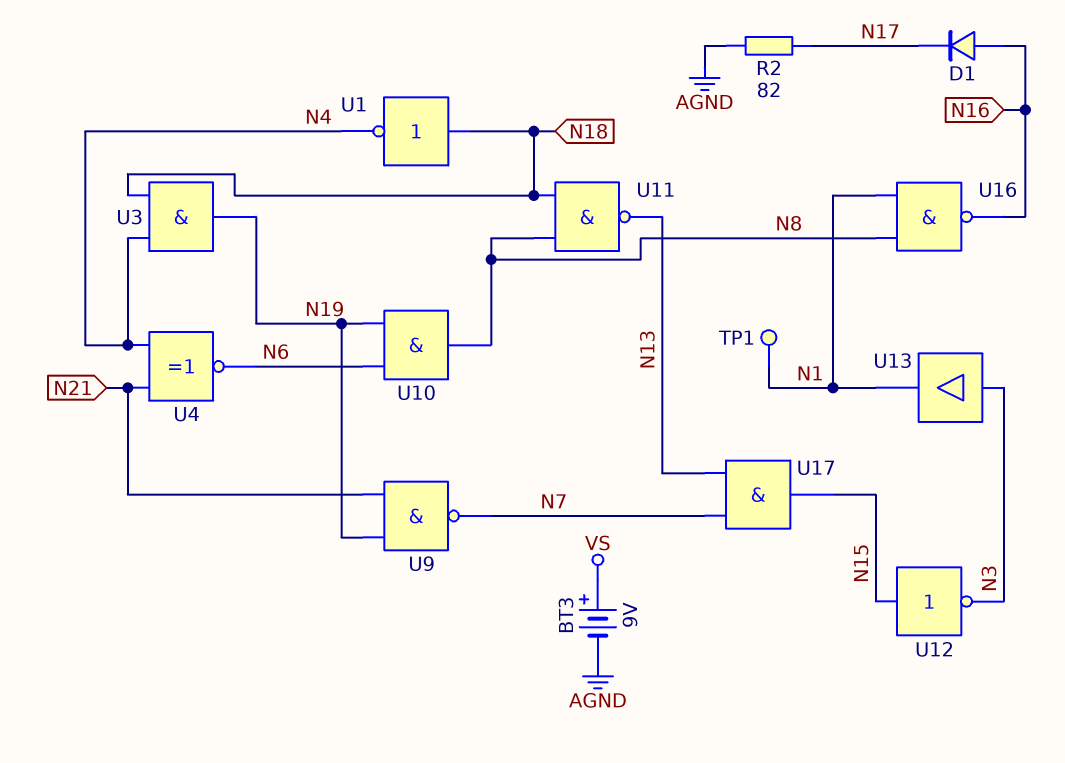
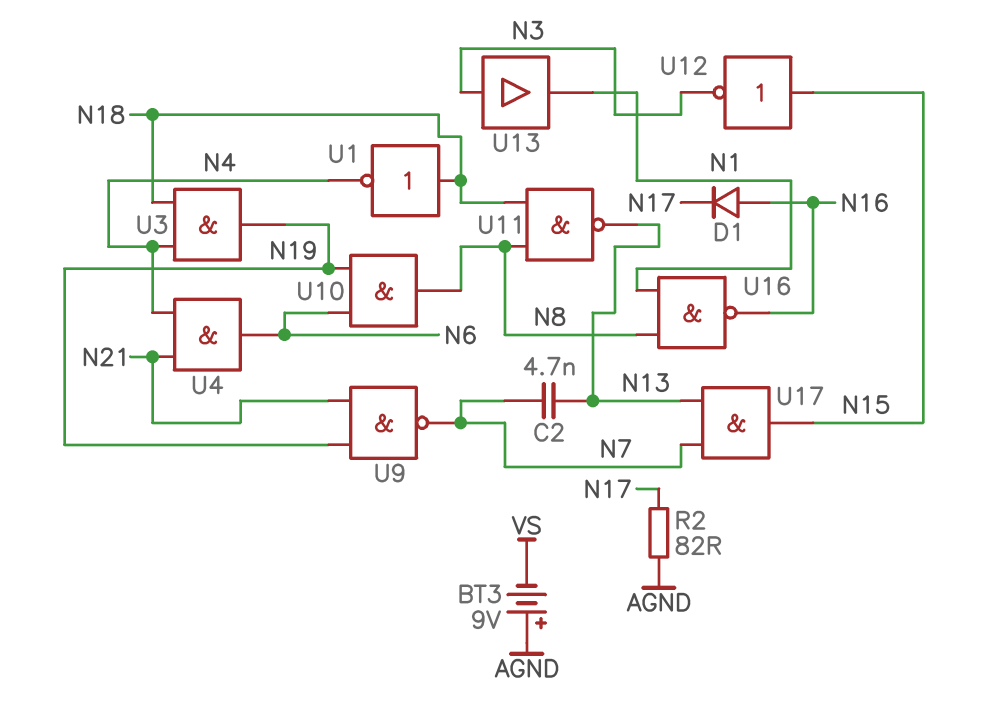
BT3: 9V (plus VS, minus AGND) -> 9V (plus AGND, minus VS)
C2: none -> 4.7nF (N7, N13)
TP1: test point (N1) -> none
U4: XNOR (in N4, in N21, out N6) -> AND (in N4, in N21, out N6)

